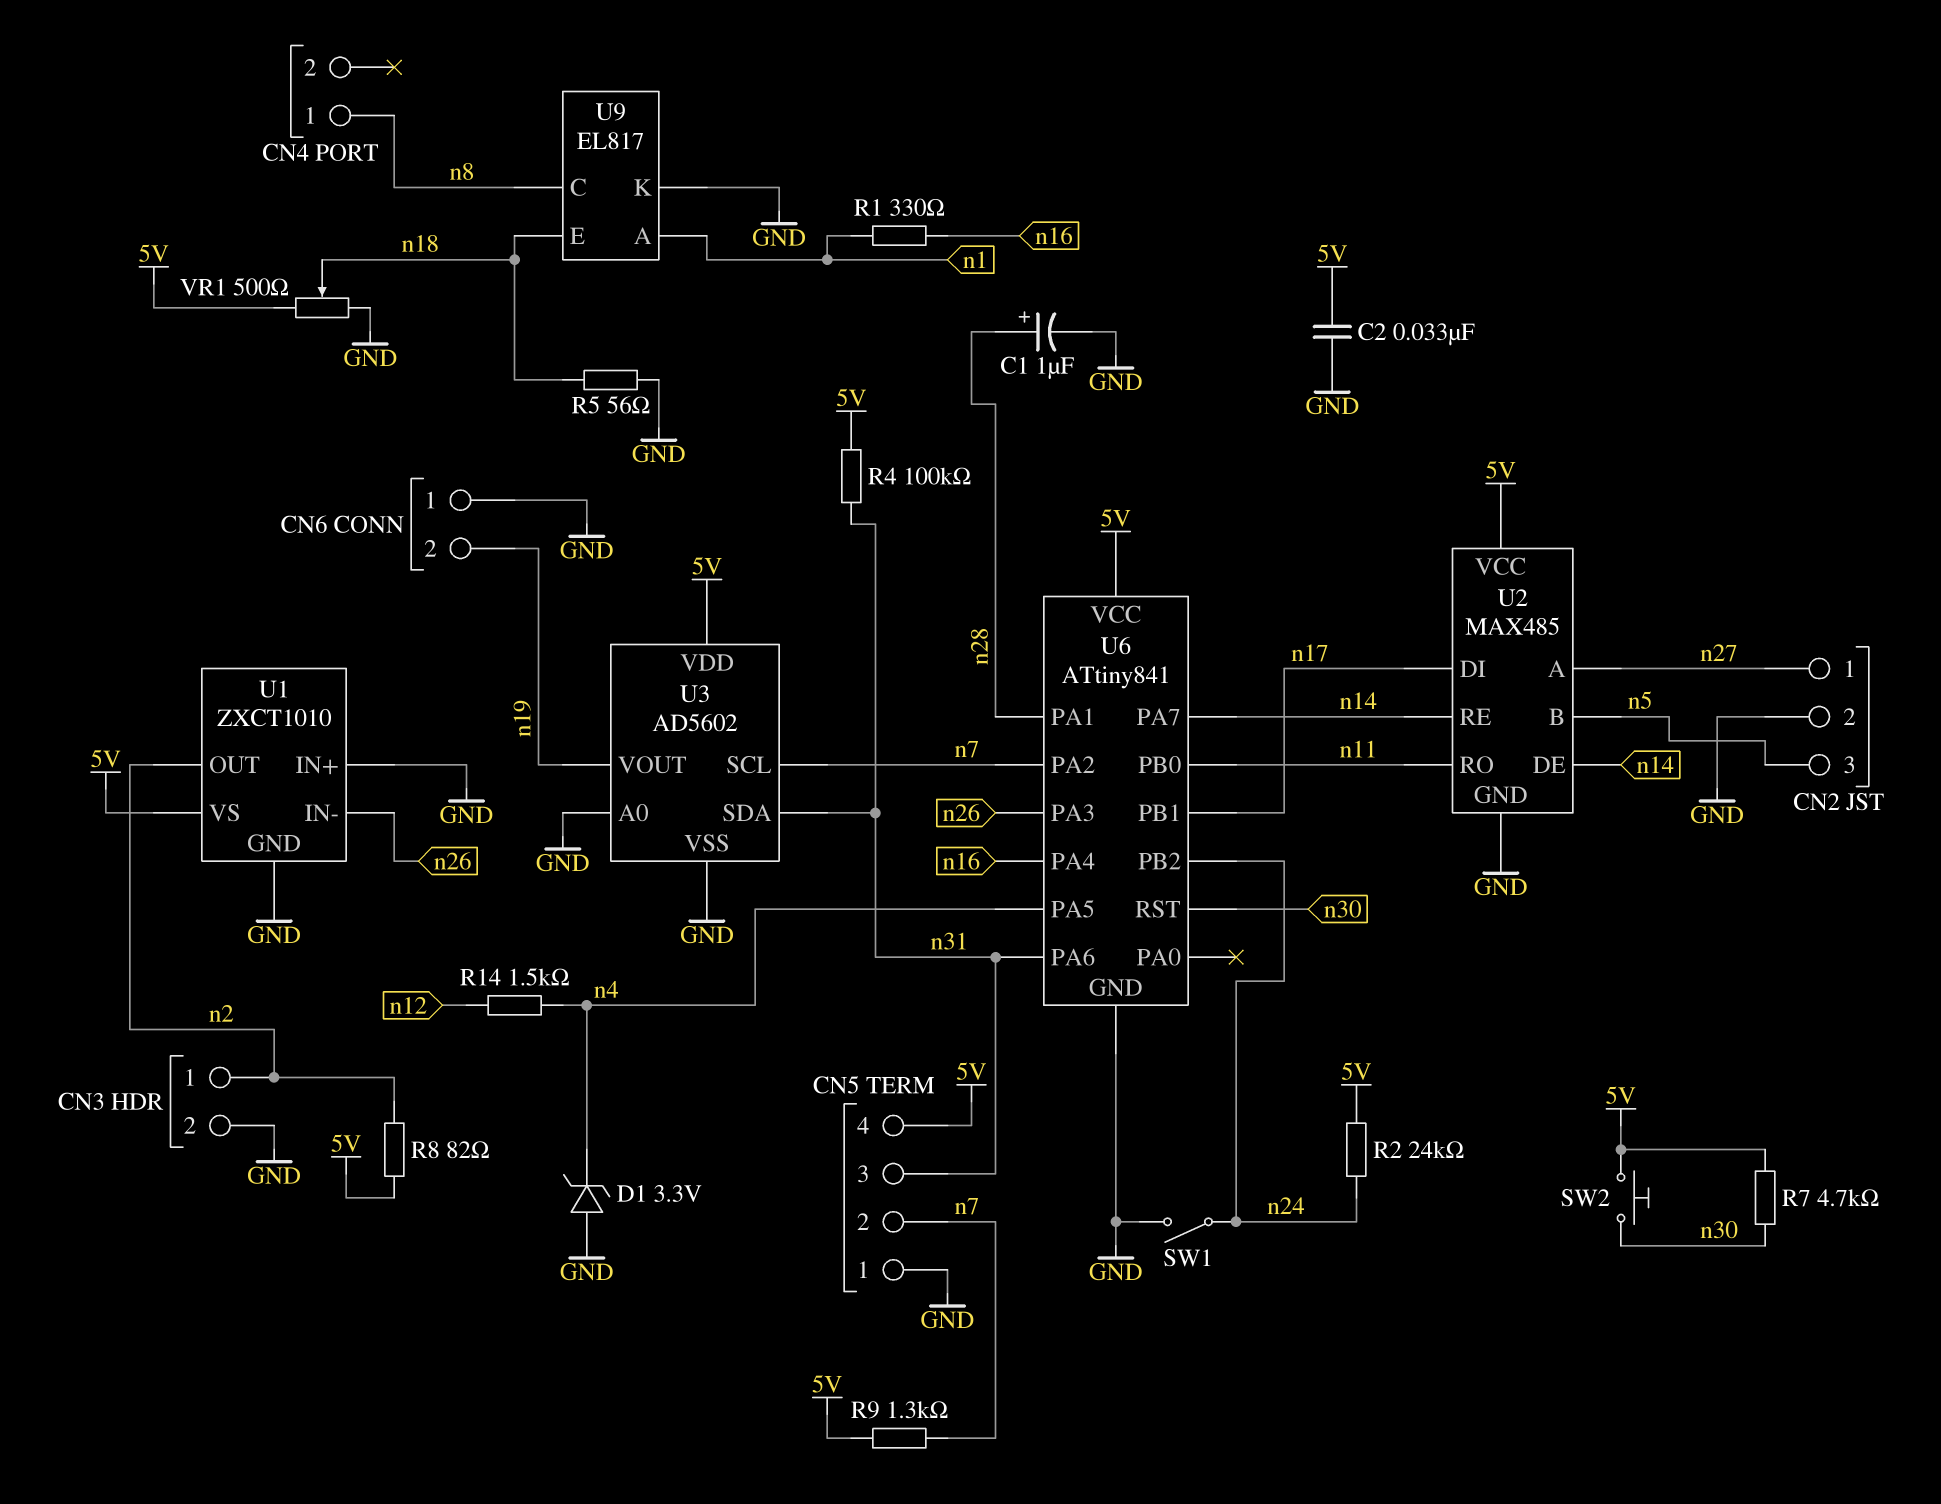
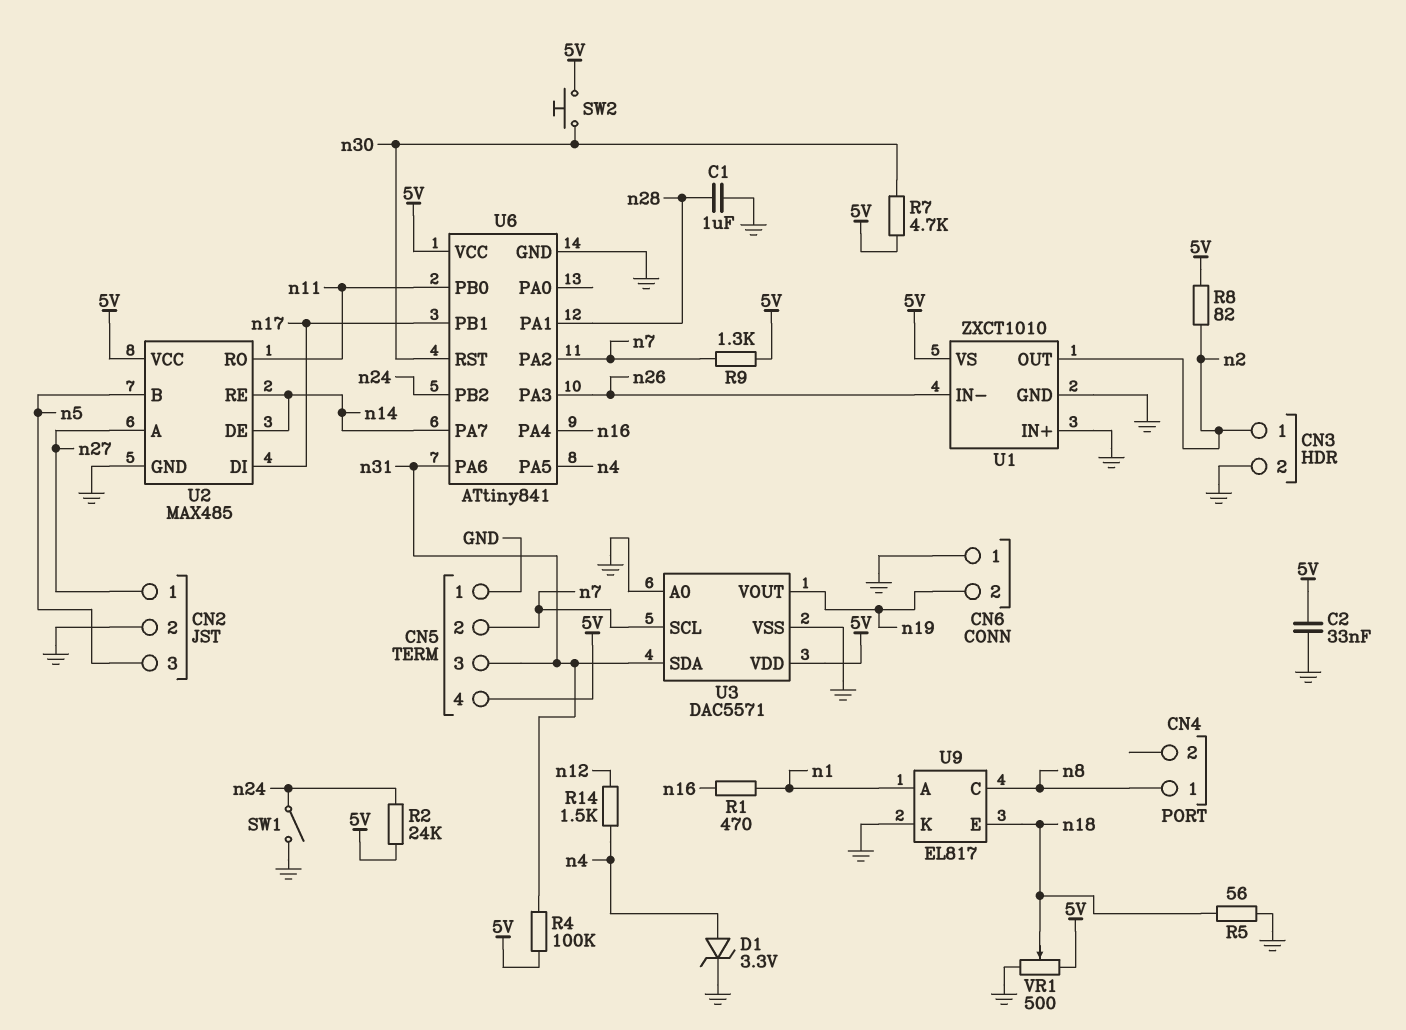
C1: 1uF (plus n28, minus GND) -> 1uF (GND, n28)
D1: zener 3.3V (A GND, K n4) -> zener 3.3V (A n4, K GND)
R1: 330 (n1, n16) -> 470 (n1, n16)
U3: AD5602 -> DAC5571

